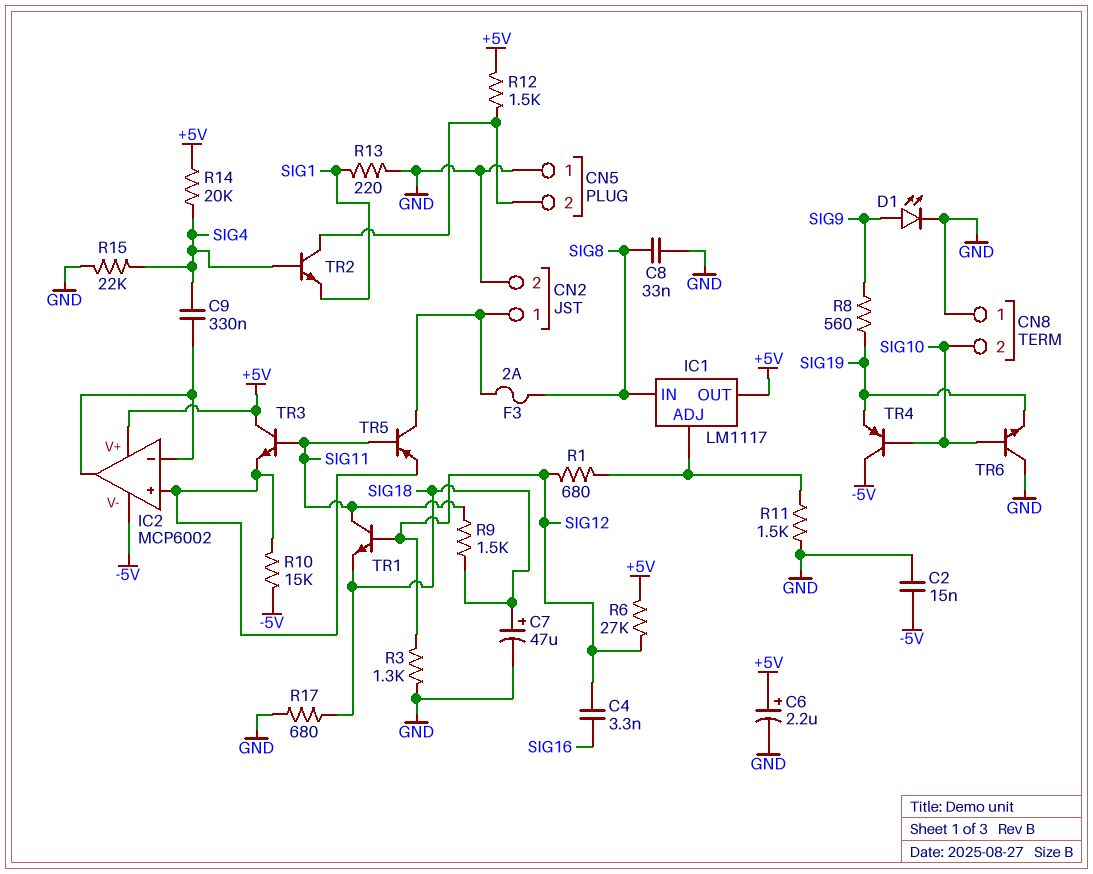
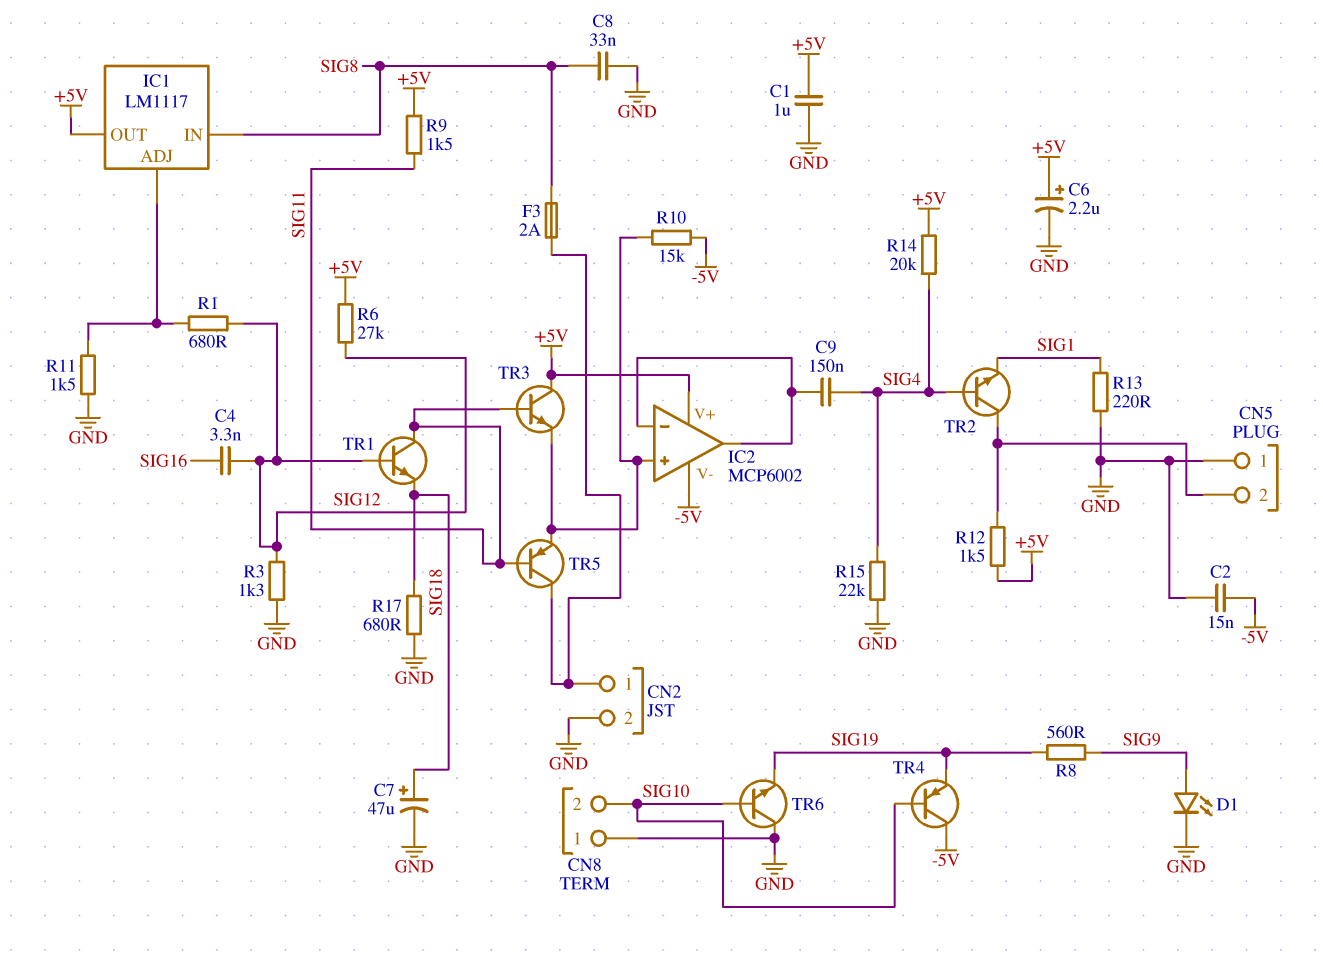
C1: none -> 1uF (+5V, GND)
C9: 330nF (IC2/in-, SIG4) -> 150nF (IC2/in-, SIG4)
R9: 1.5k (SIG11, SIG18) -> 1.5k (+5V, SIG11)

